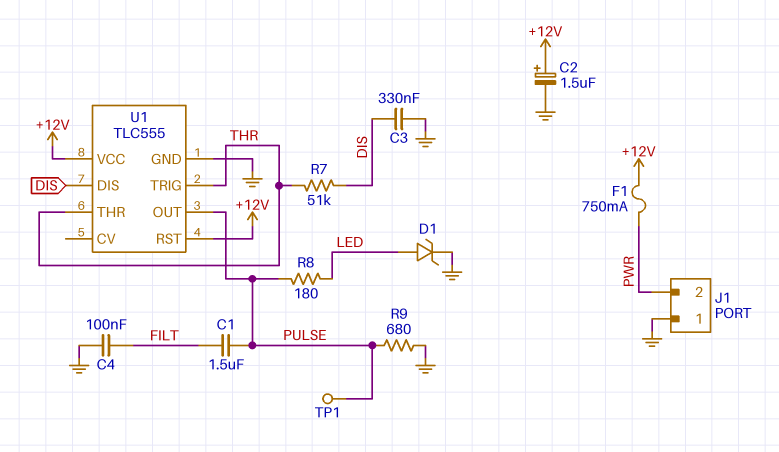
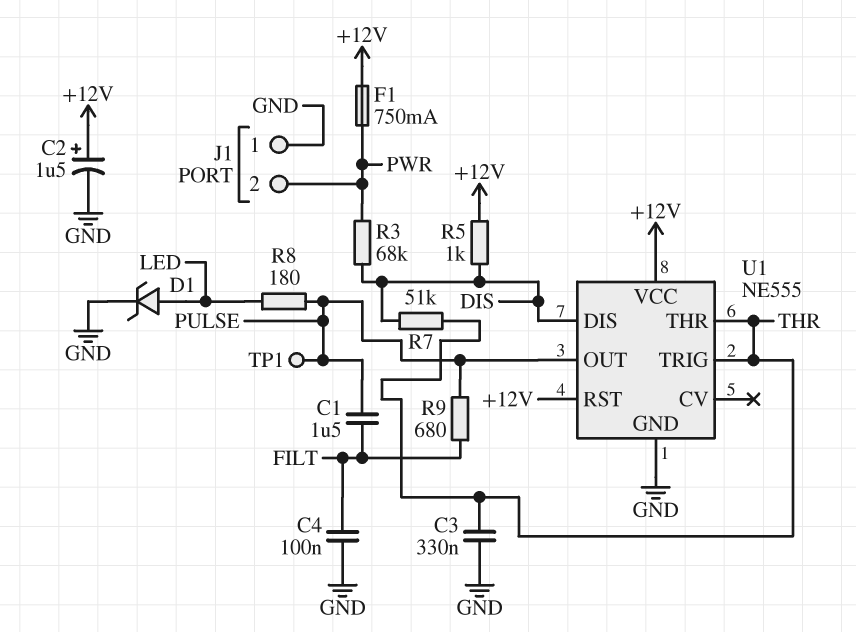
C3: 330nF (DIS, GND) -> 330nF (GND, THR)
R3: none -> 68k (DIS, PWR)
R5: none -> 1k (+12V, DIS)
R9: 680 (GND, PULSE) -> 680 (FILT, PULSE)
U1: TLC555 -> NE555

